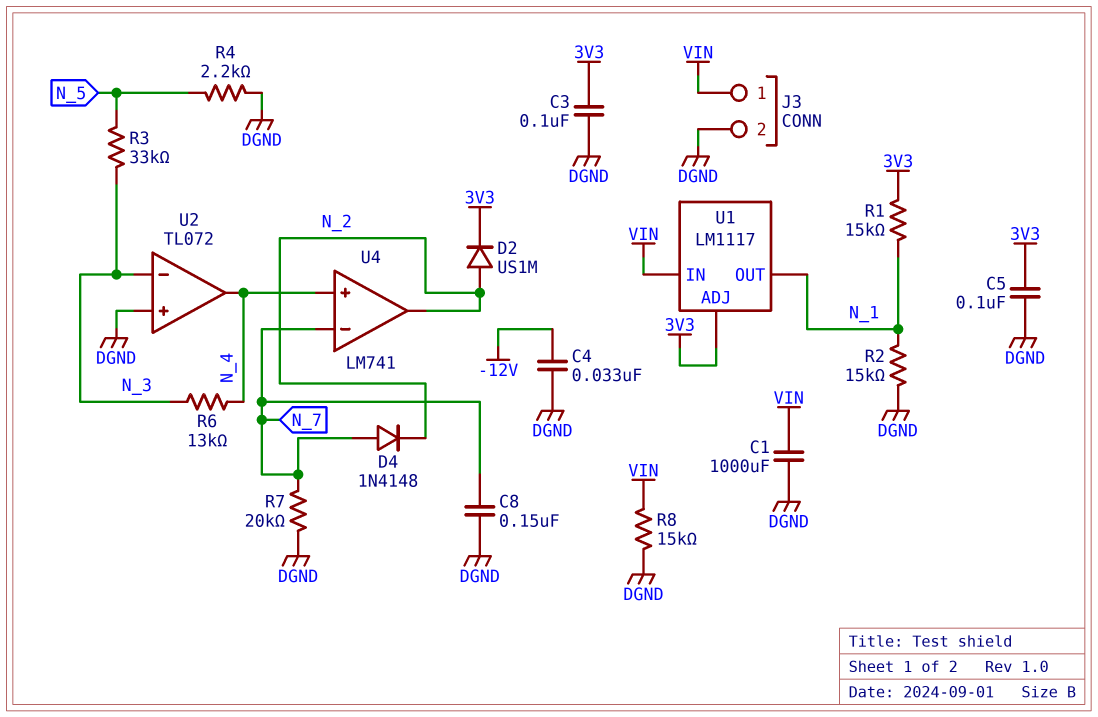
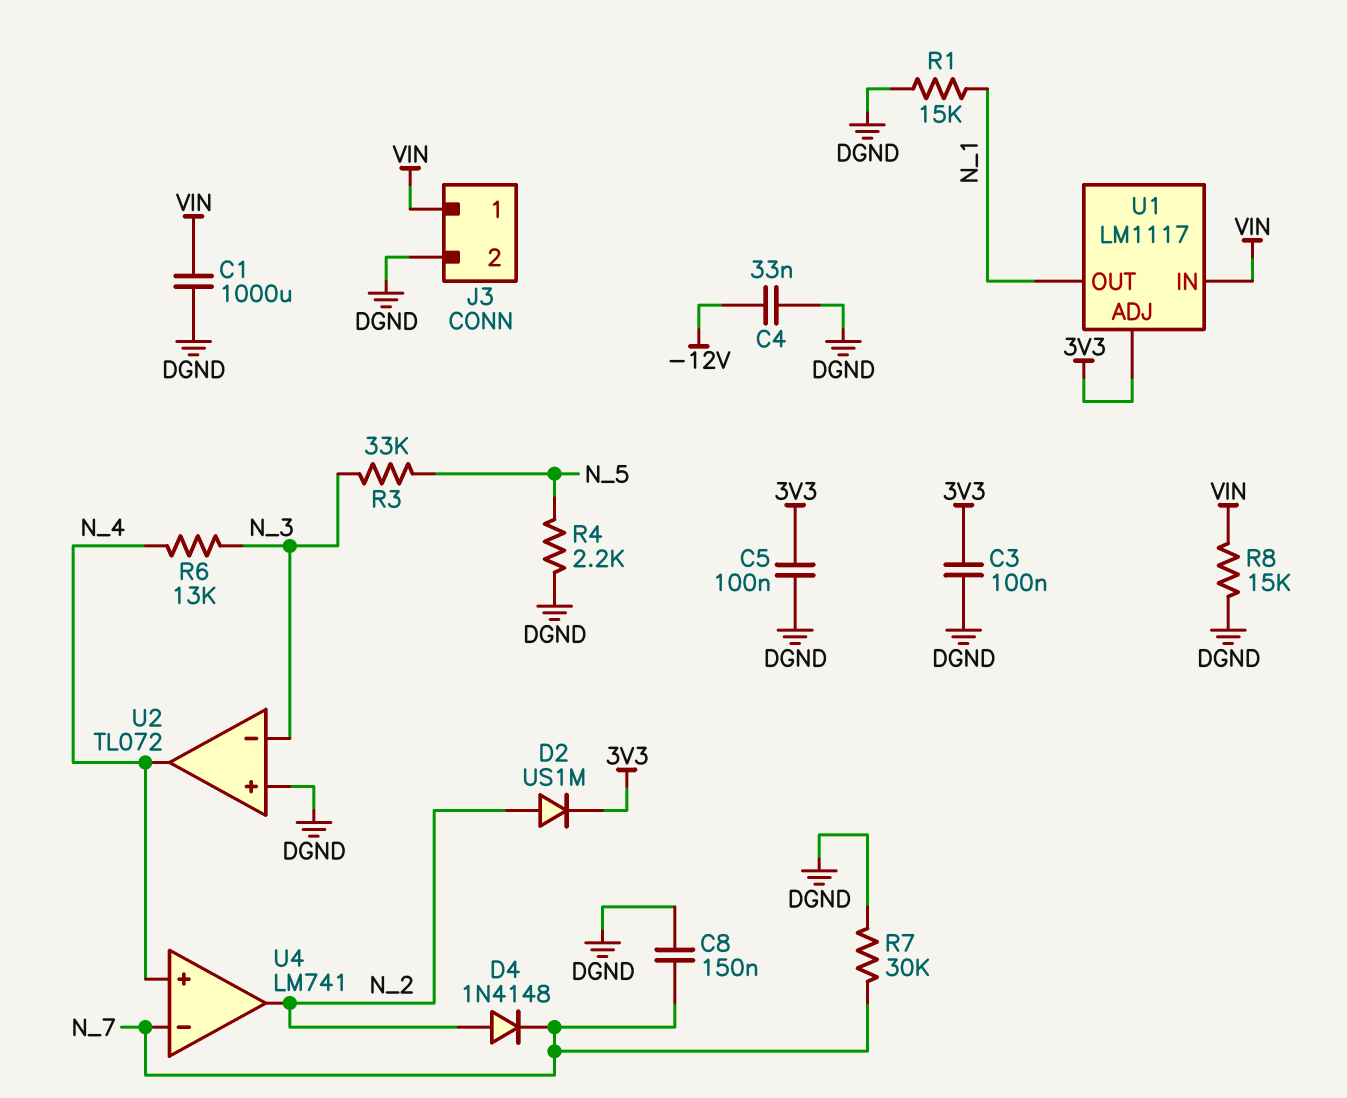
D4: diode 1N4148 (A N_7, K N_2) -> diode 1N4148 (A N_2, K N_7)
R1: 15k (3V3, N_1) -> 15k (DGND, N_1)
R2: 15k (DGND, N_1) -> none
R7: 20k (DGND, N_7) -> 30k (DGND, N_7)

